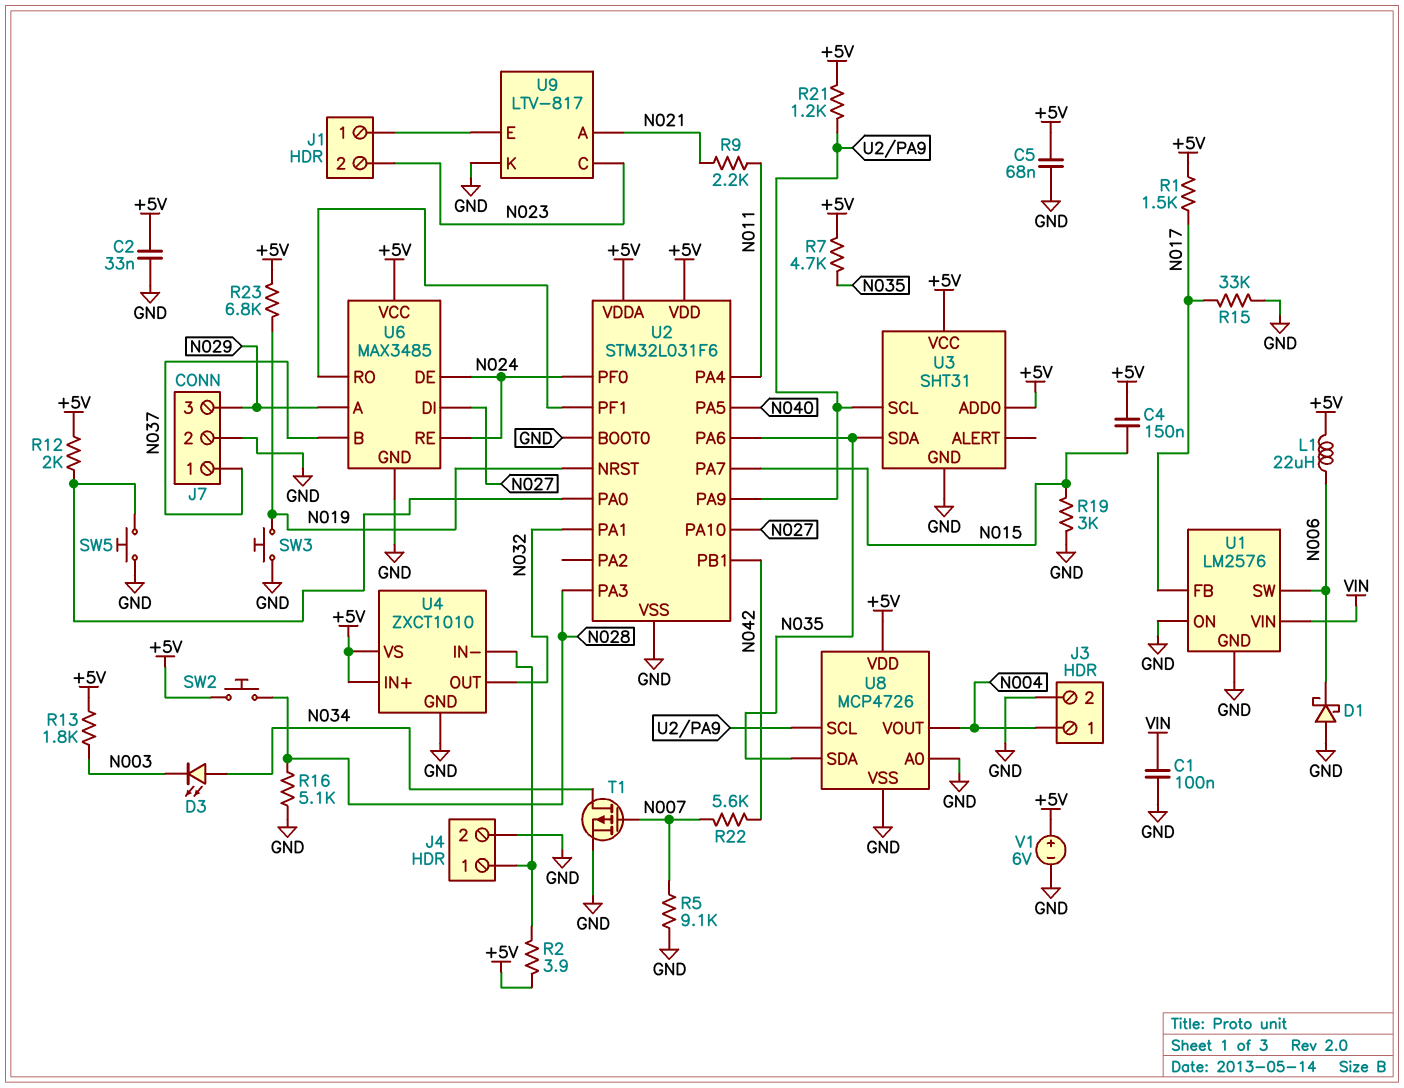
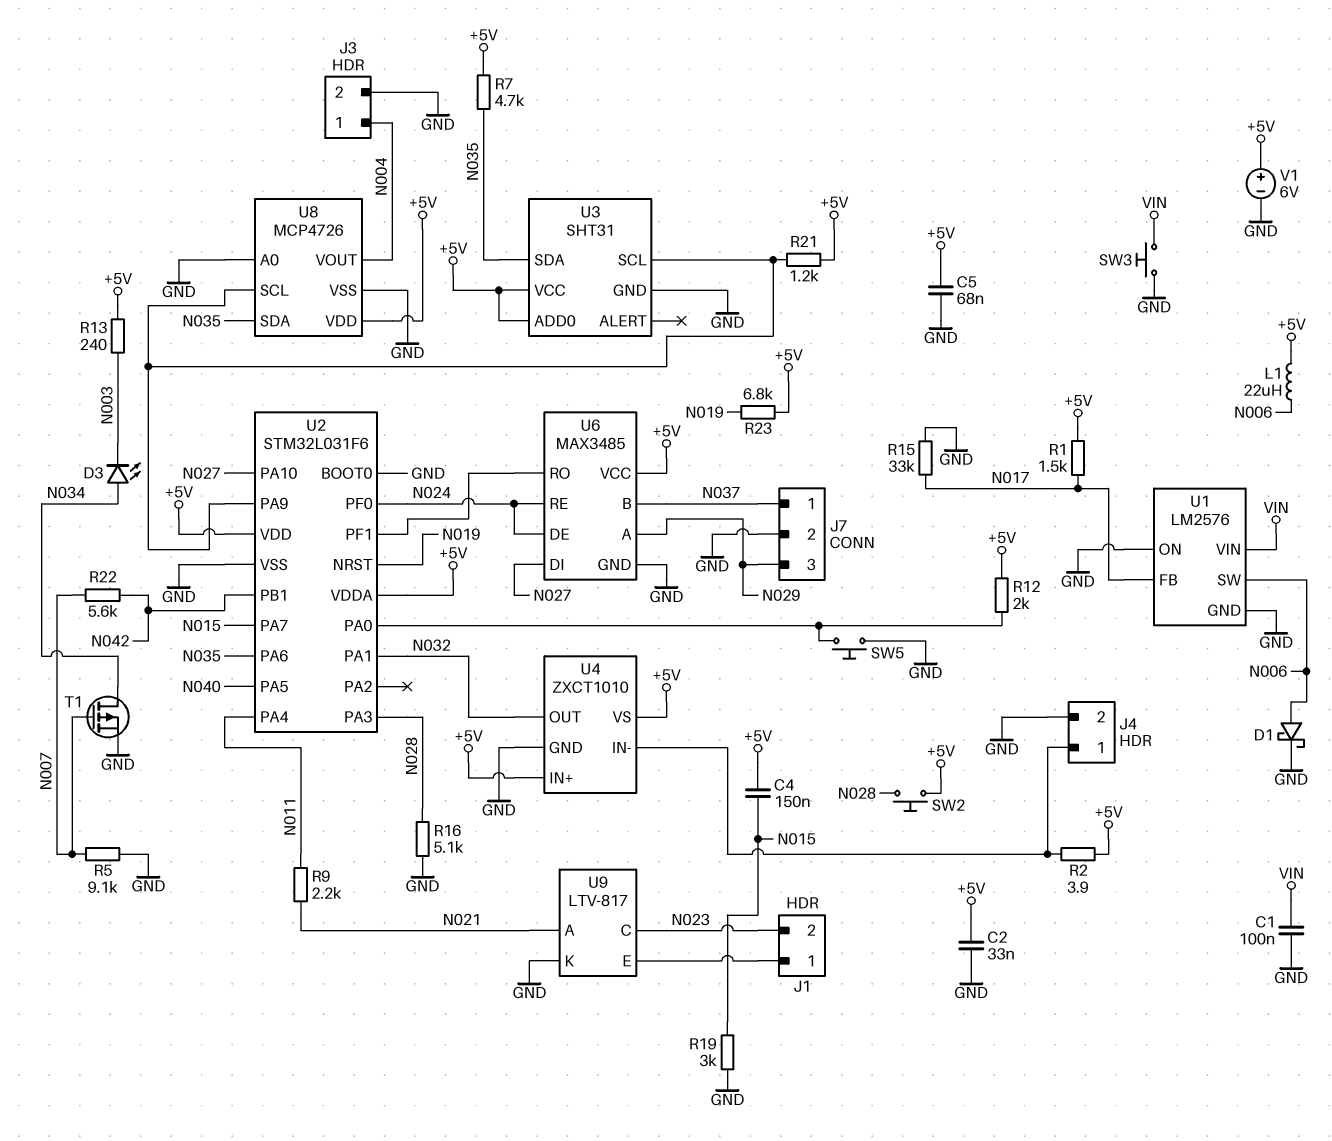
D1: schottky (A GND, K N006) -> schottky (A N006, K GND)
R13: 1.8k (+5V, N003) -> 240 (+5V, N003)
SW3: button (GND, N019) -> button (GND, VIN)

